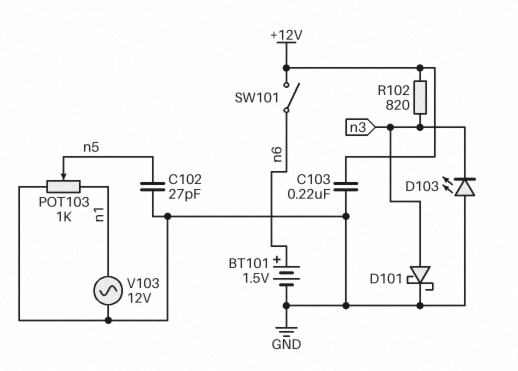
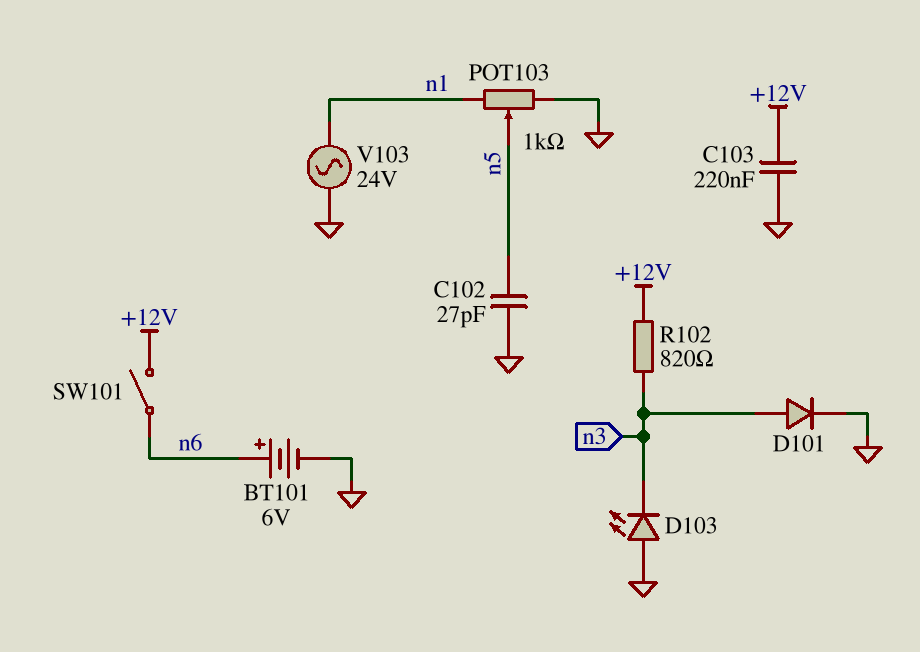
BT101: 1.5V (plus n6, minus GND) -> 6V (plus n6, minus GND)
D101: schottky (A n3, K GND) -> diode (A n3, K GND)
V103: AC 12V (GND, n1) -> AC 24V (GND, n1)

